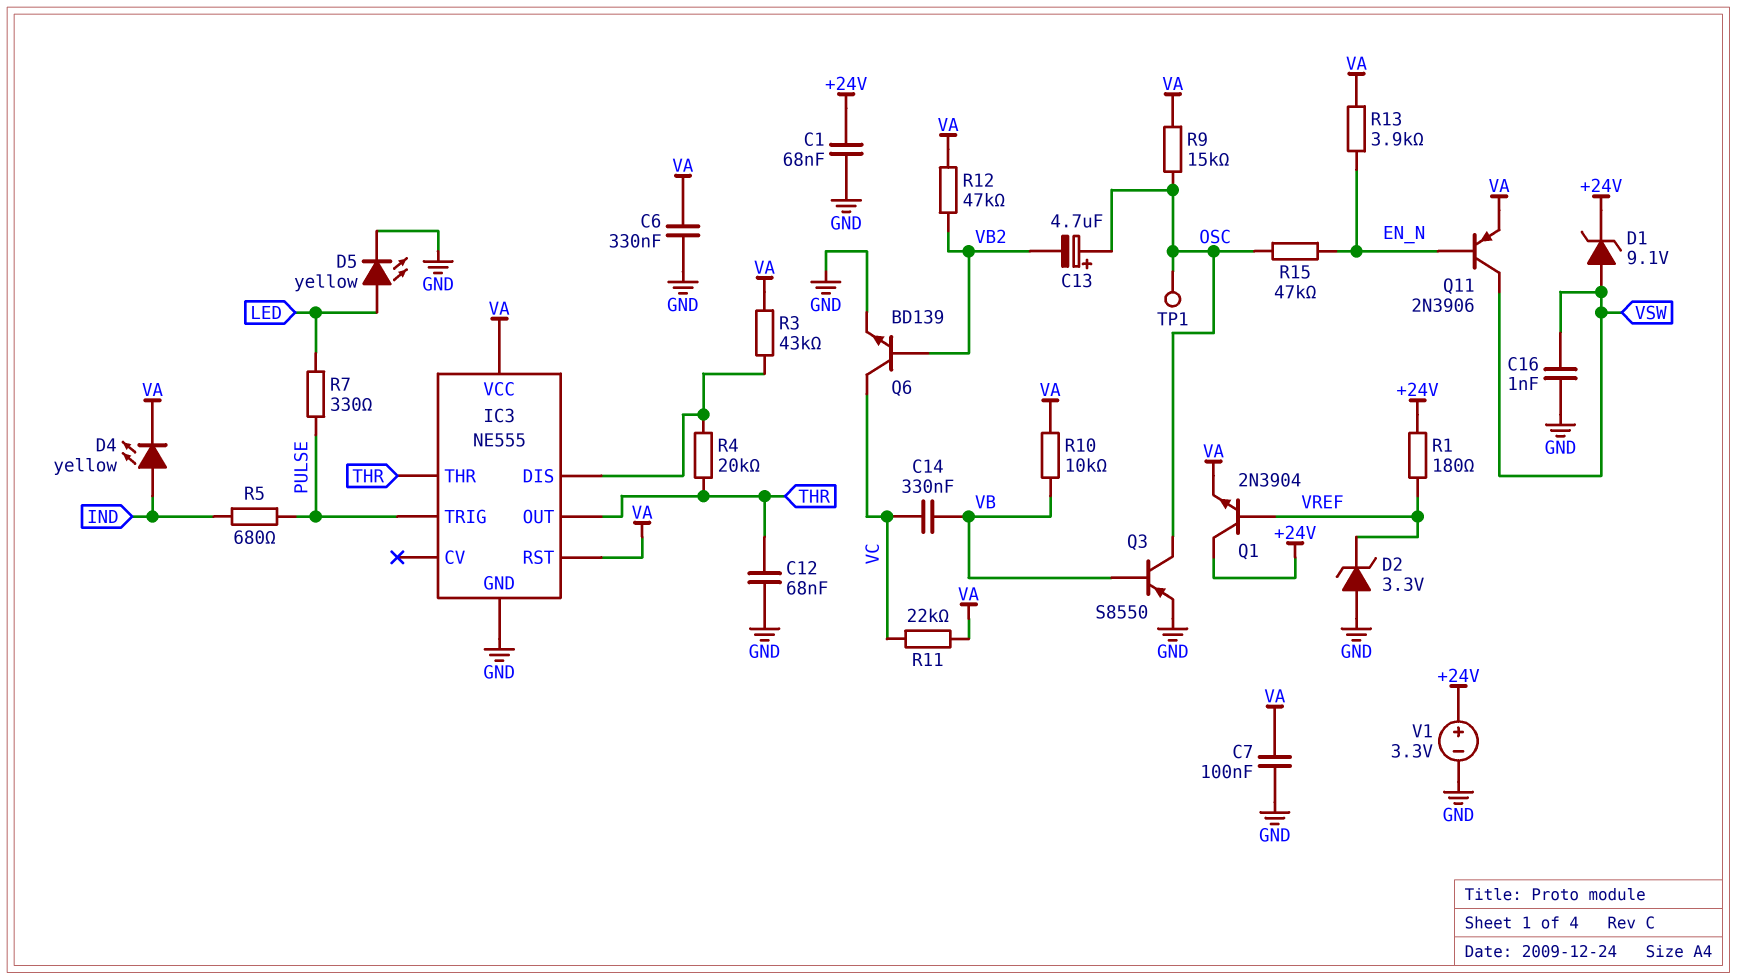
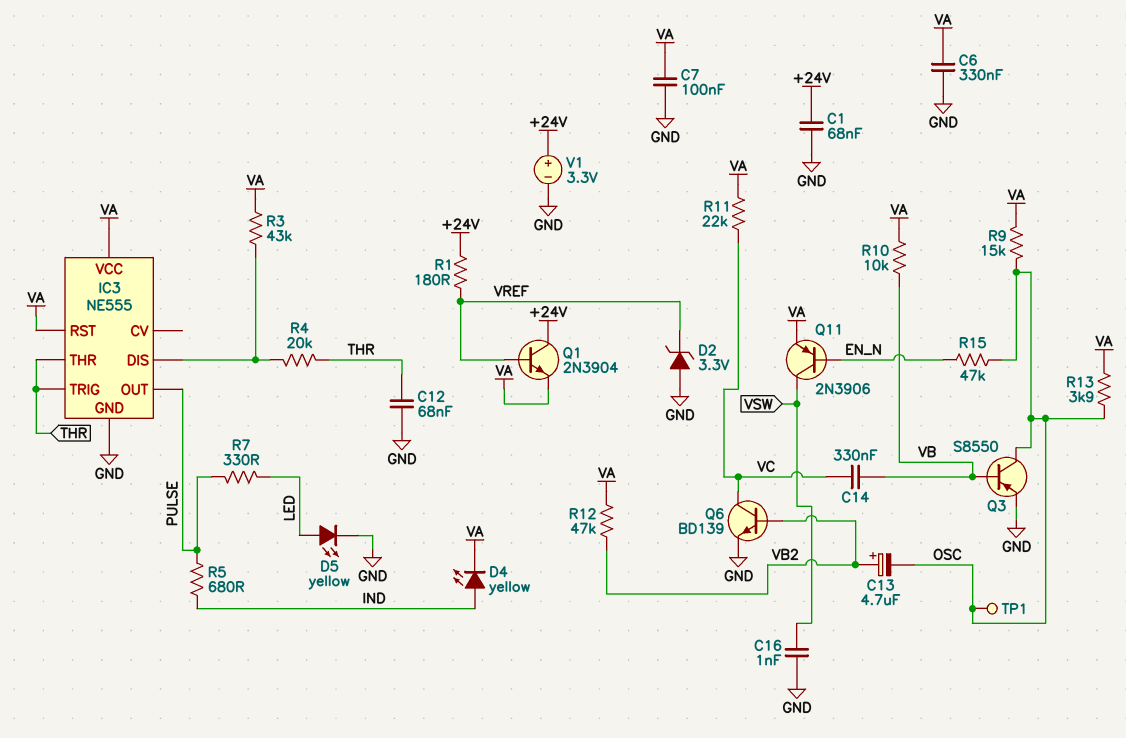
C13: 4.7uF (plus OSC, minus VB2) -> 4.7uF (plus VB2, minus OSC)
D1: zener 9.1V (A VSW, K +24V) -> none
IC3 pin OUT: THR -> PULSE
IC3 pin TRIG: PULSE -> THR
R13: 3.9k (EN_N, VA) -> 3.9k (OSC, VA)

